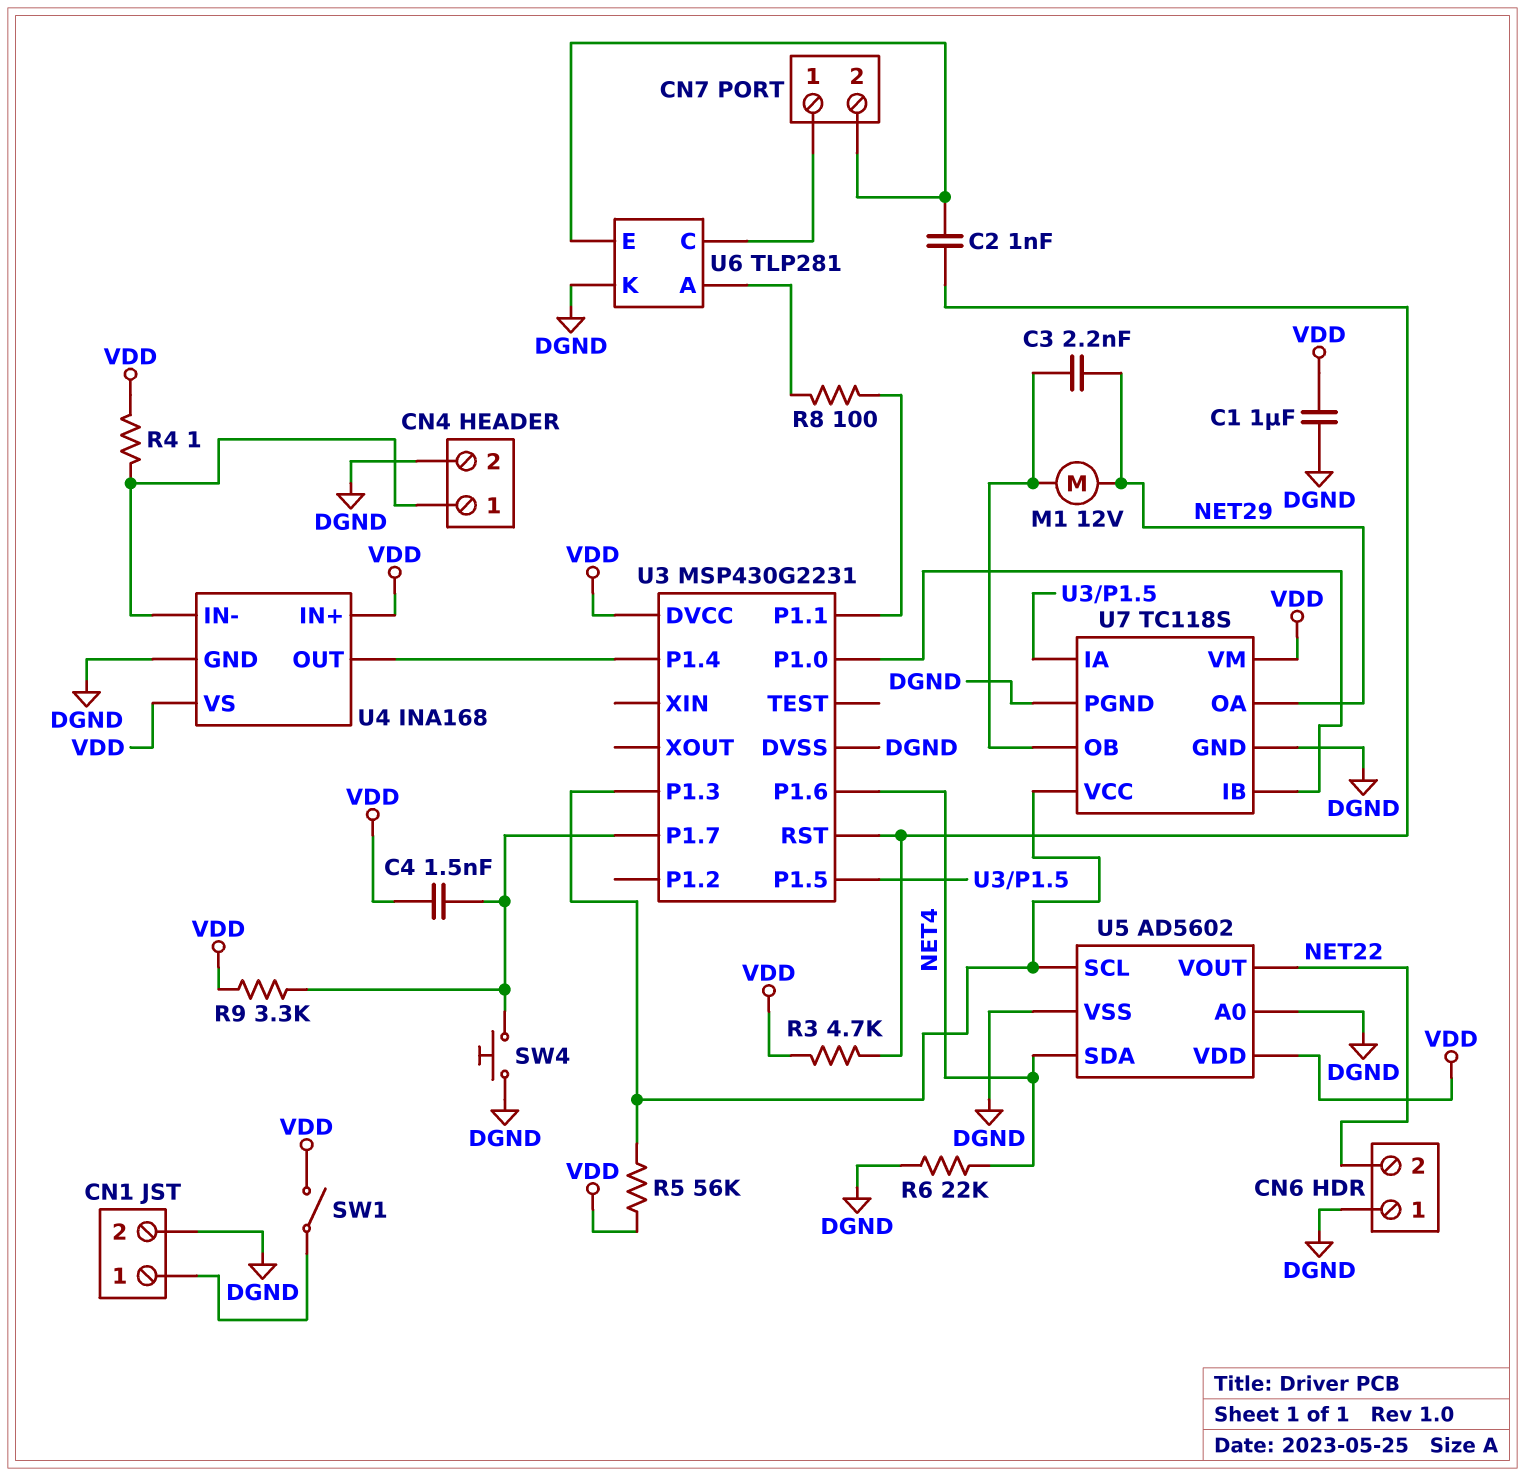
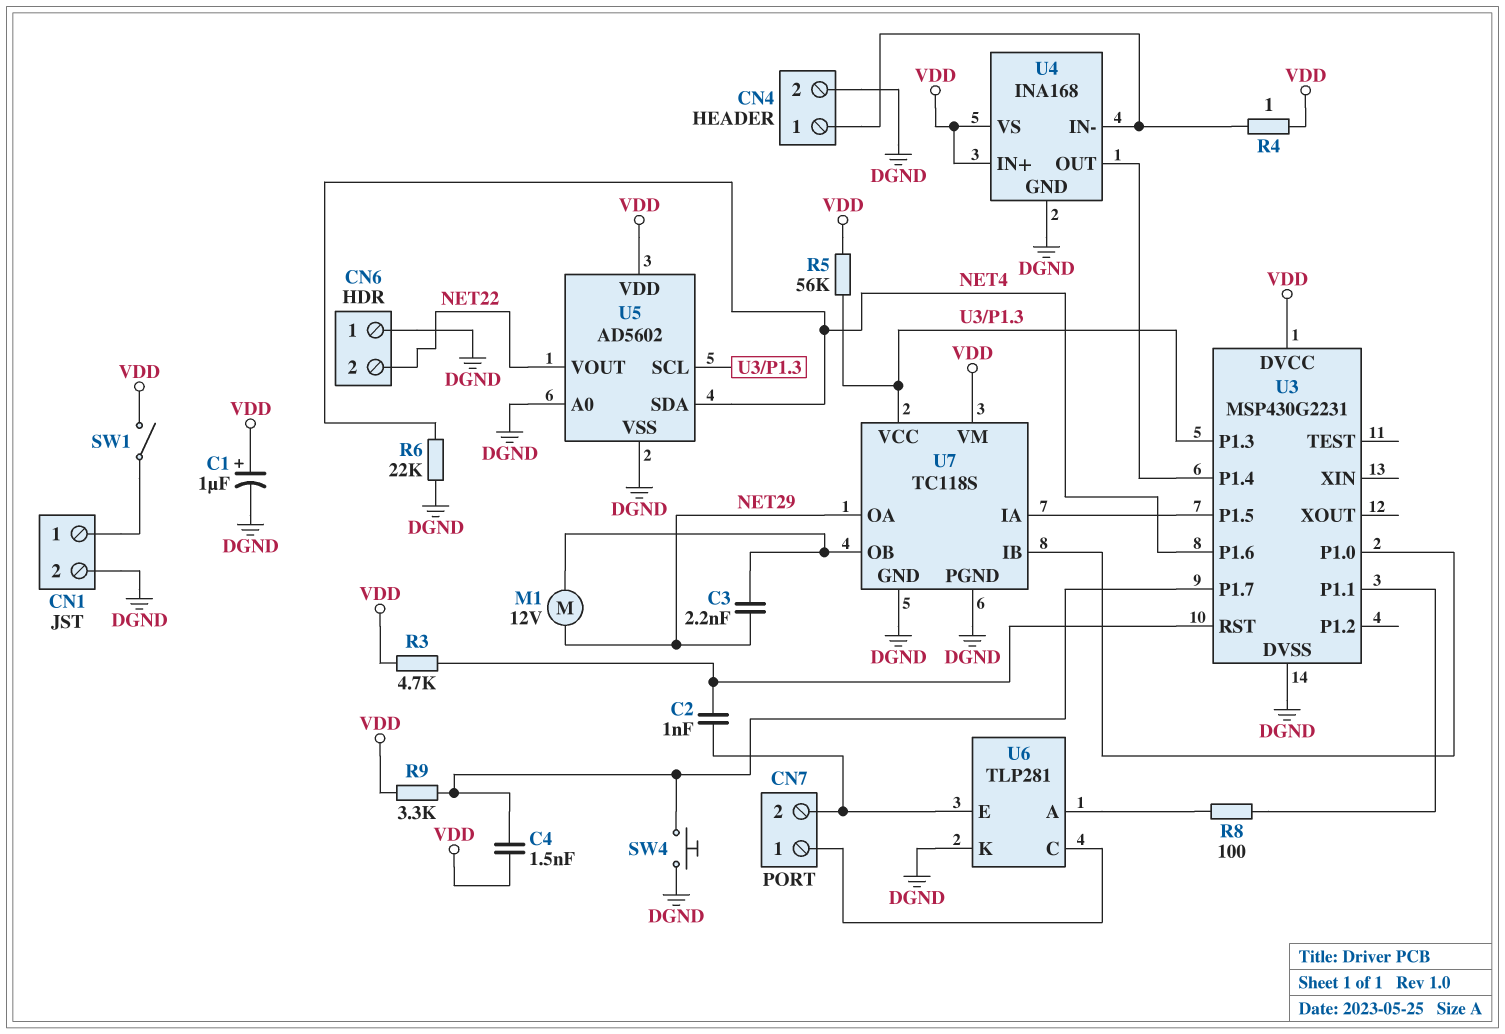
C1: 1uF (DGND, VDD) -> 1uF (plus VDD, minus DGND)

